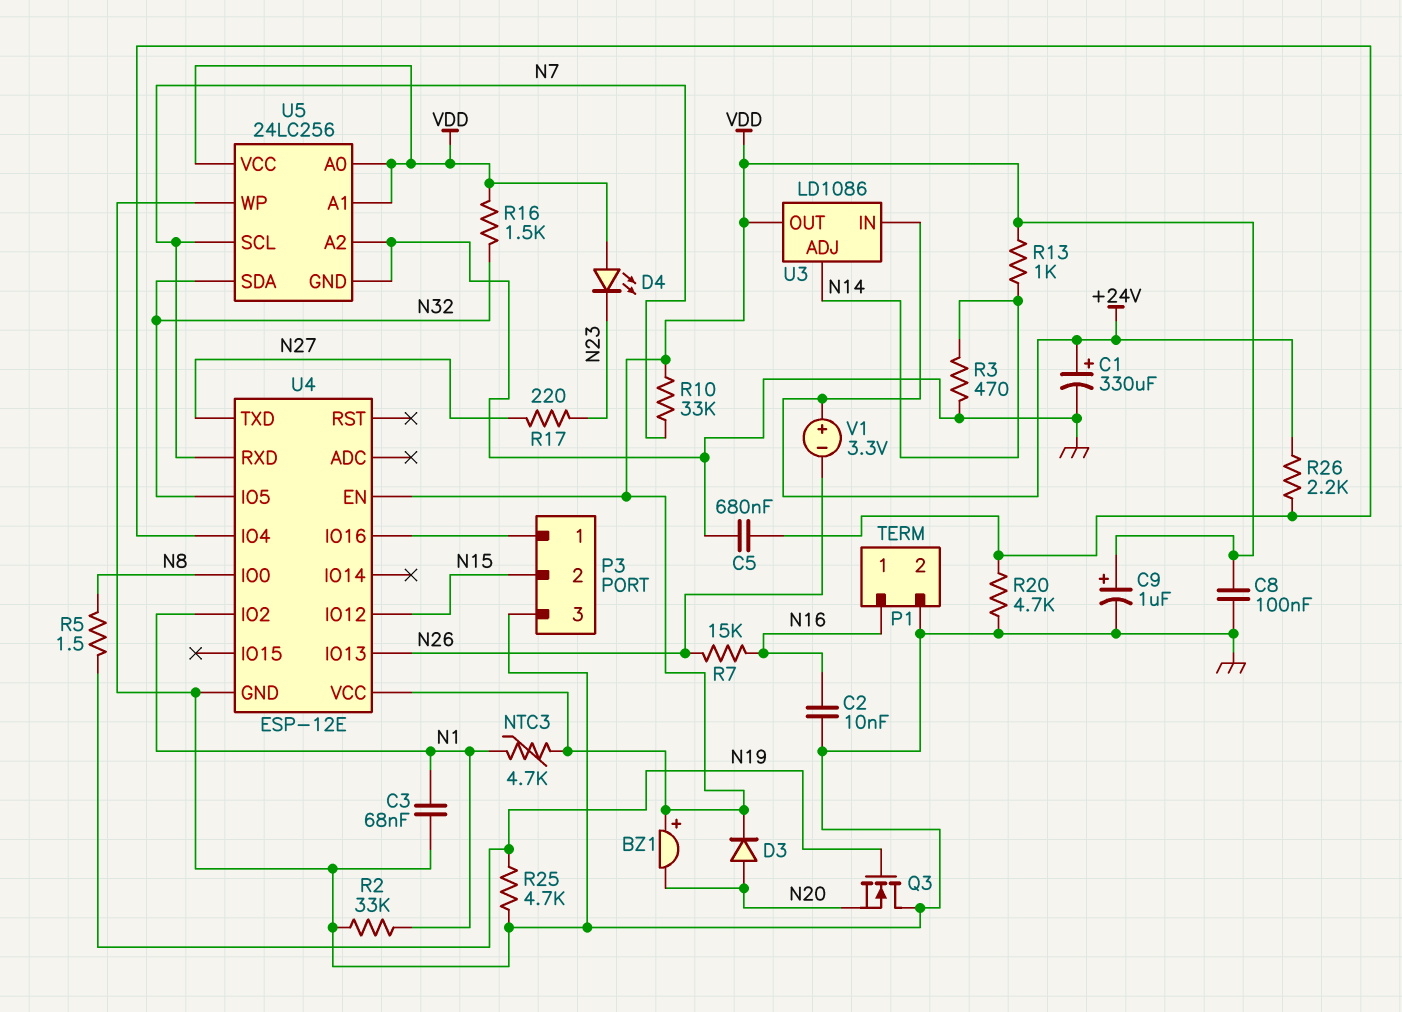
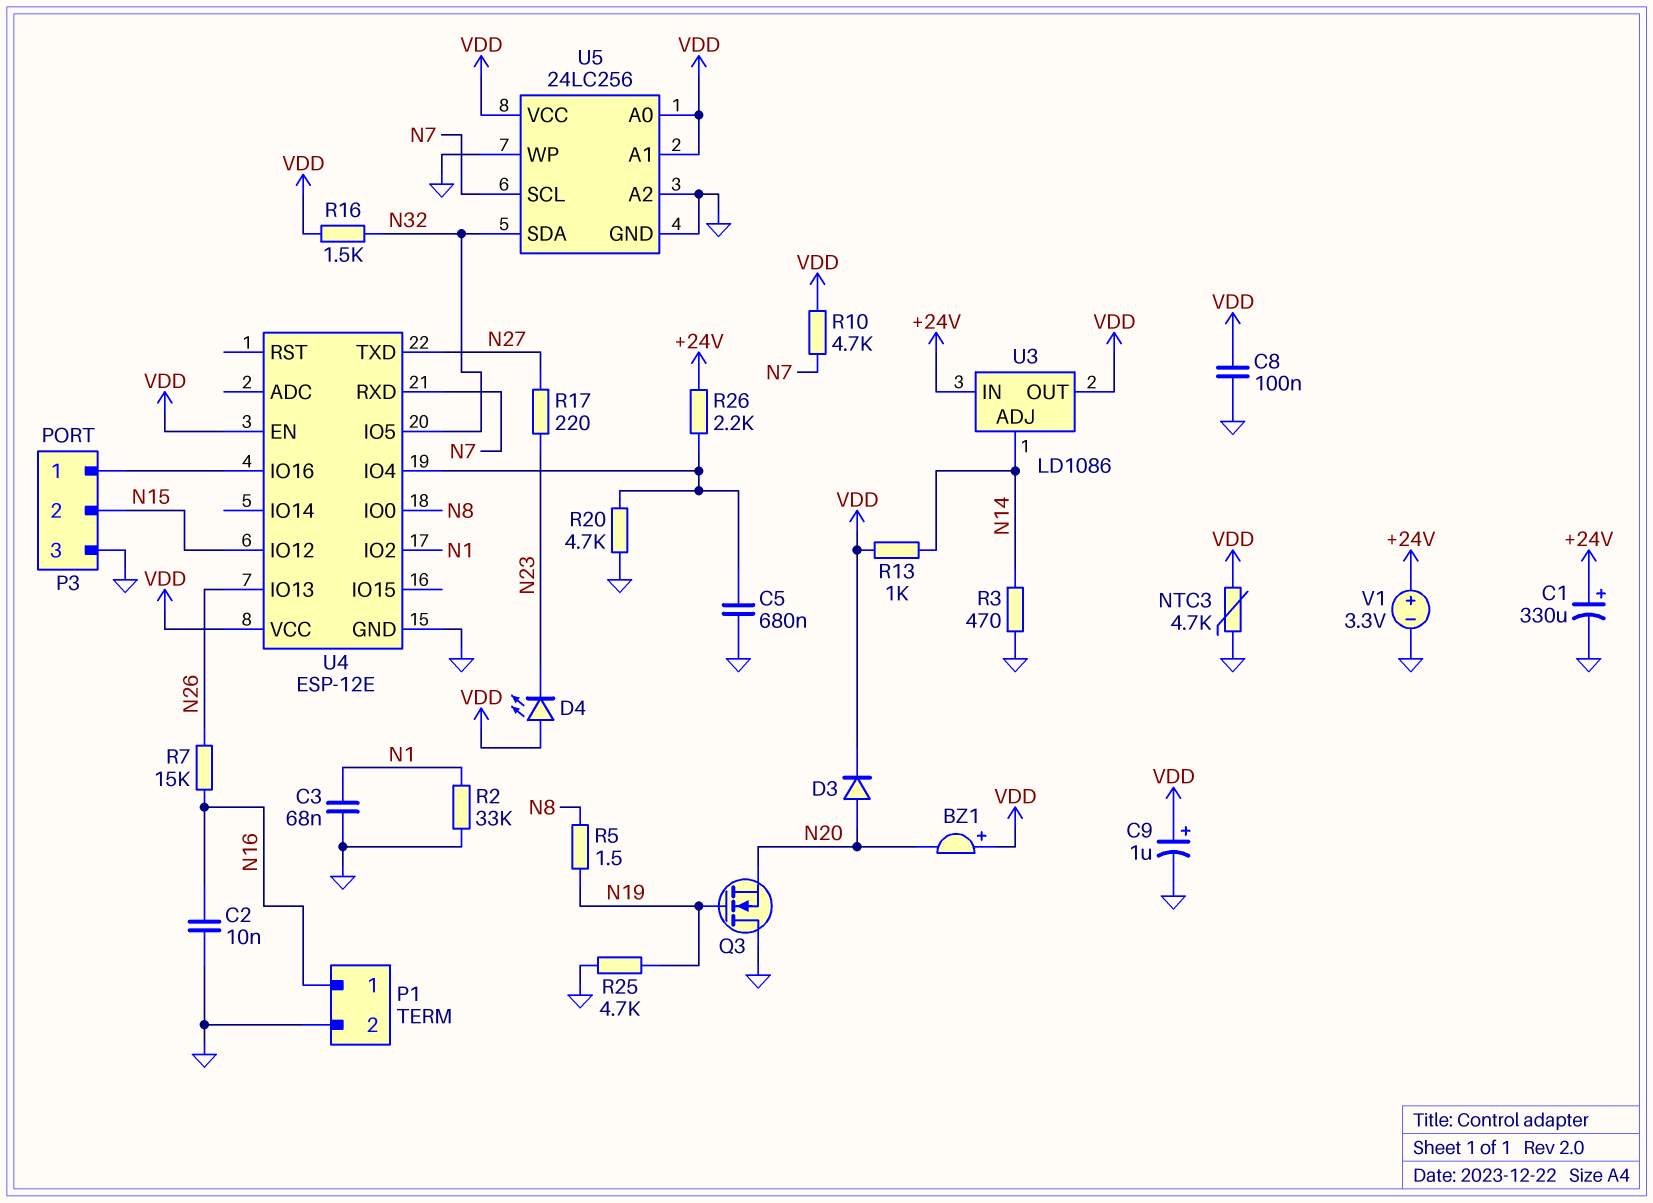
NTC3: 4.7k (N1, VDD) -> 4.7k (GND, VDD)
R10: 33k (N7, VDD) -> 4.7k (N7, VDD)
V1: 3.3V (plus +24V, minus N26) -> 3.3V (plus +24V, minus GND)

